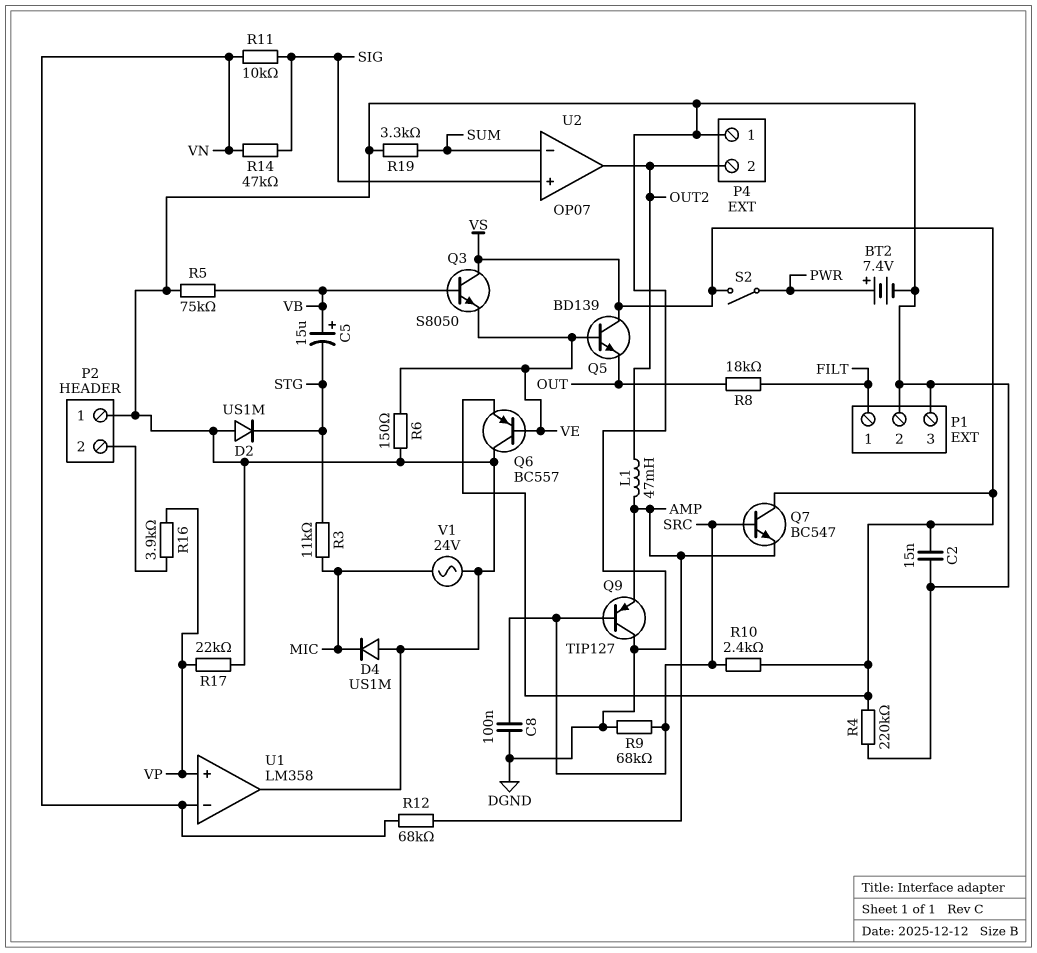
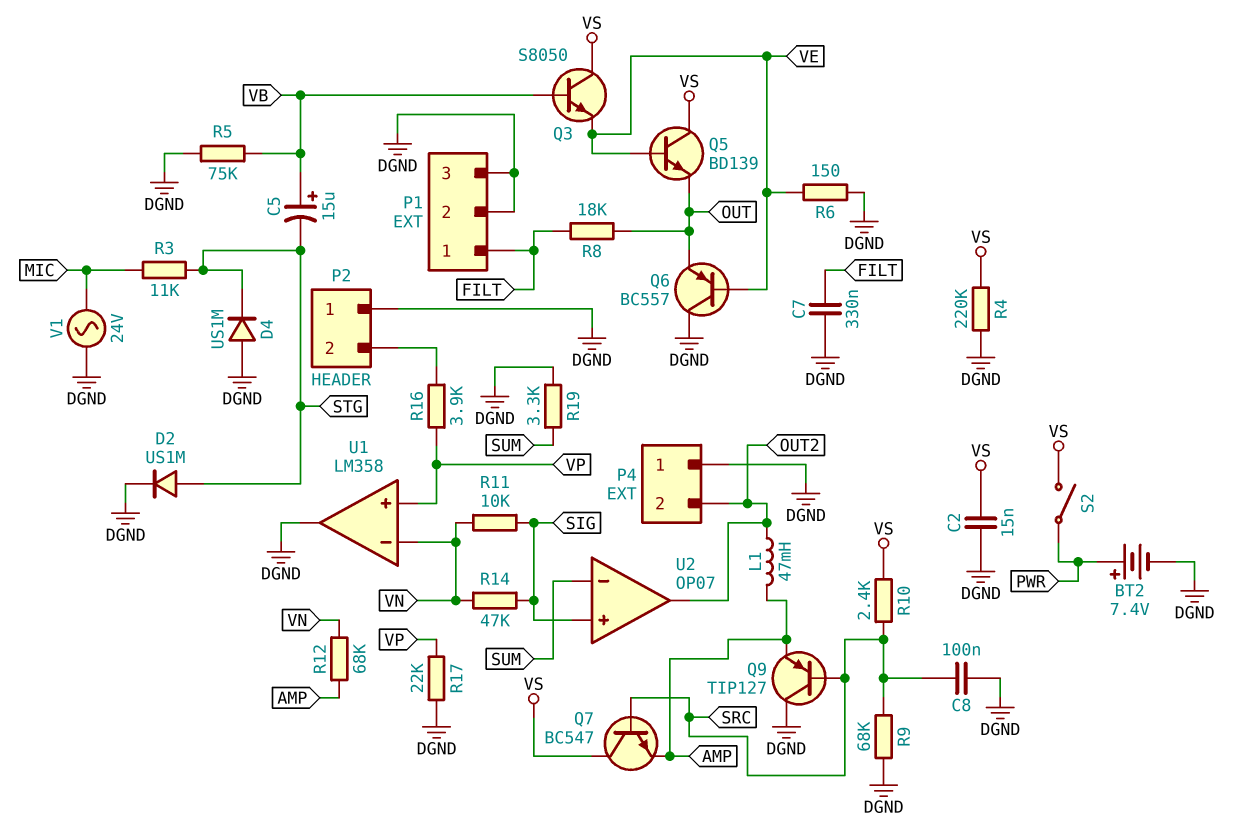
C7: none -> 330nF (DGND, FILT)
D2: diode US1M (A DGND, K STG) -> diode US1M (A STG, K DGND)
D4: diode US1M (A DGND, K MIC) -> diode US1M (A DGND, K STG)
Q6: PNP BC557 (B VE, C DGND, E VS) -> PNP BC557 (B VE, C DGND, E OUT)

